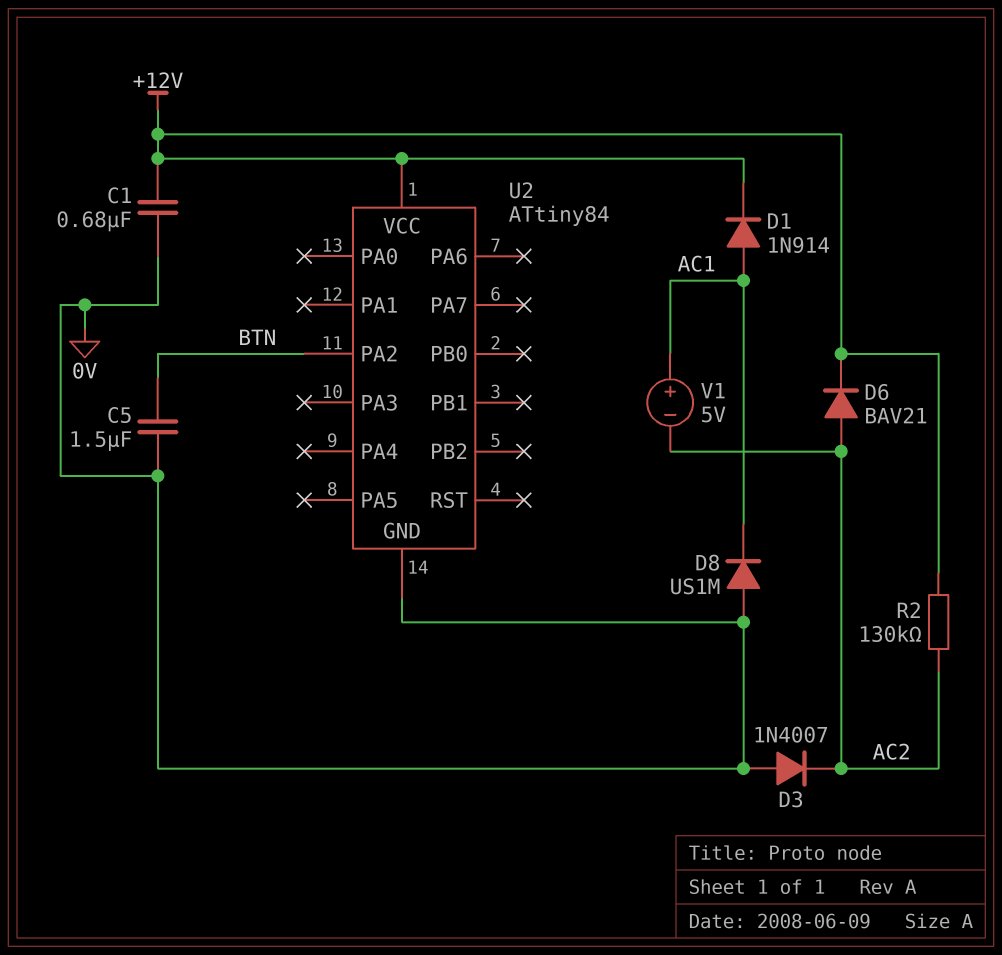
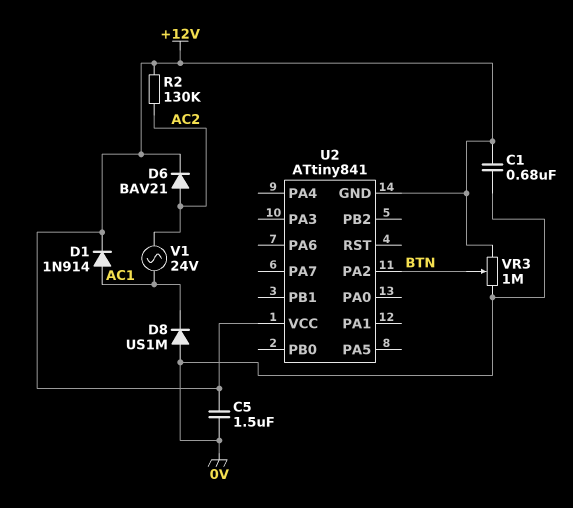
C5: 1.5uF (0V, BTN) -> 1.5uF (+12V, 0V)
D3: diode 1N4007 (A 0V, K AC2) -> none
U2: ATtiny84 -> ATtiny841
U2 pin GND: 0V -> +12V
V1: 5V (plus AC1, minus AC2) -> AC 24V (AC1, AC2)
VR3: none -> 1M (+12V, 0V, wiper BTN)

